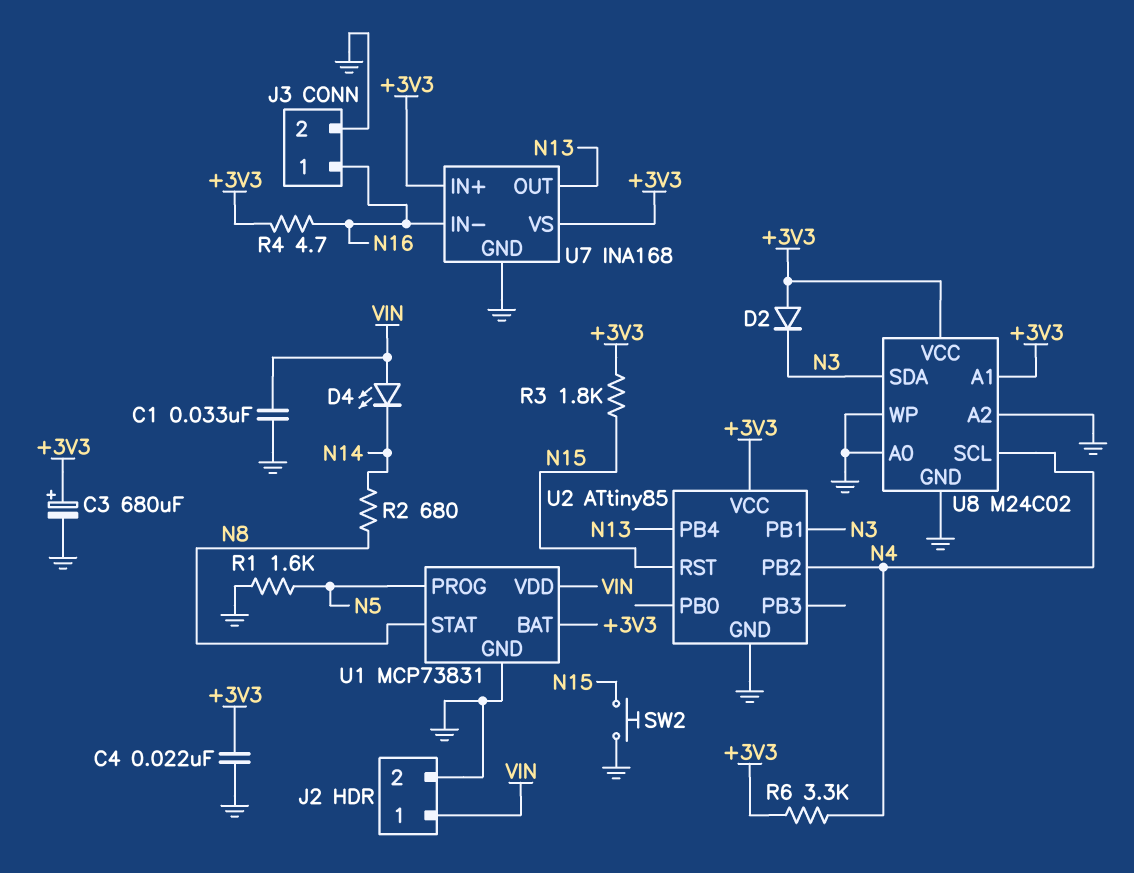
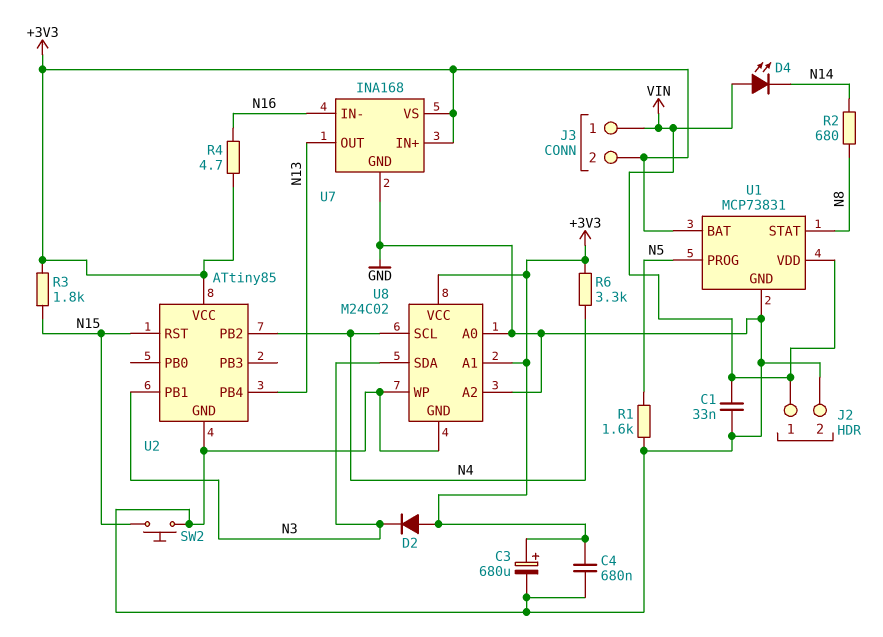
C4: 22nF (+3V3, GND) -> 680nF (+3V3, GND)
J3 pin 1: N16 -> VIN
J3 pin 2: GND -> +3V3

